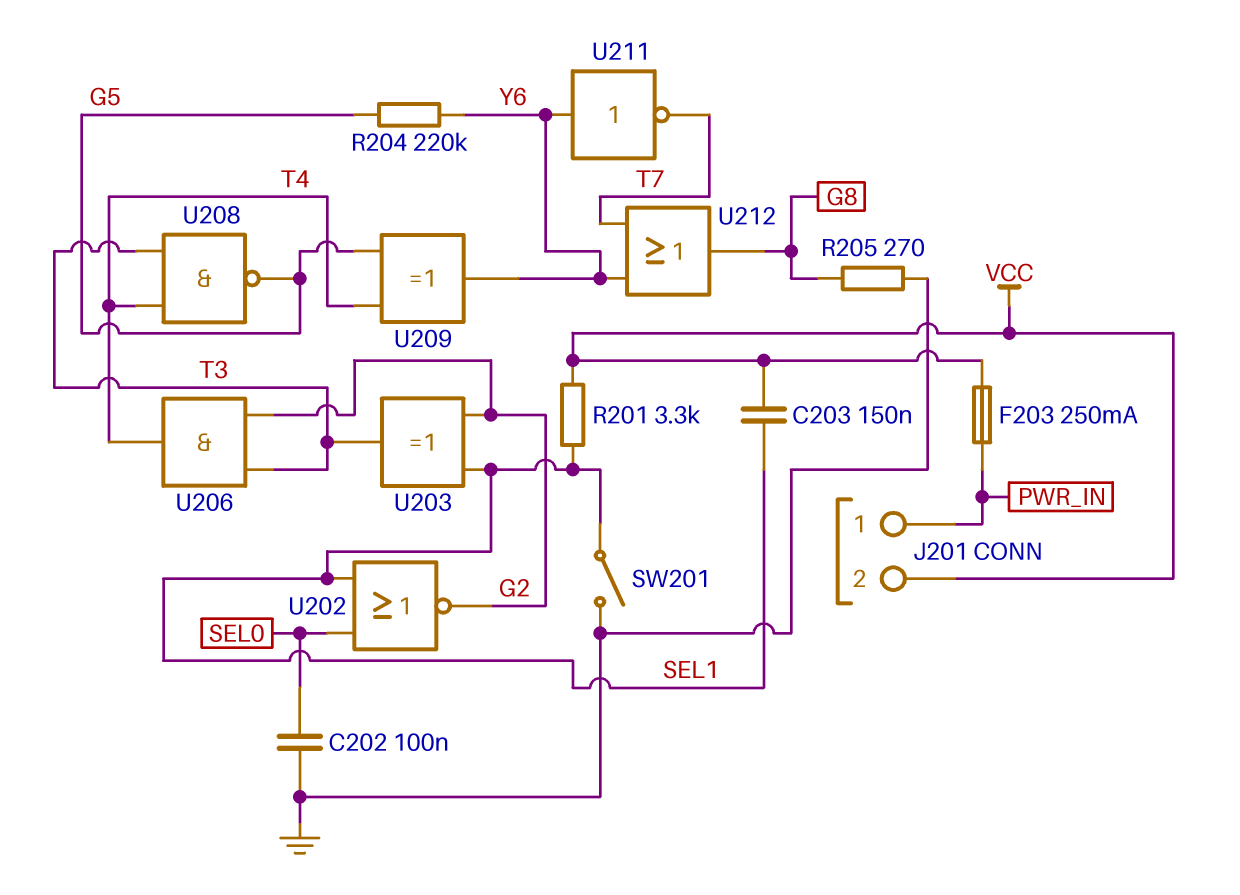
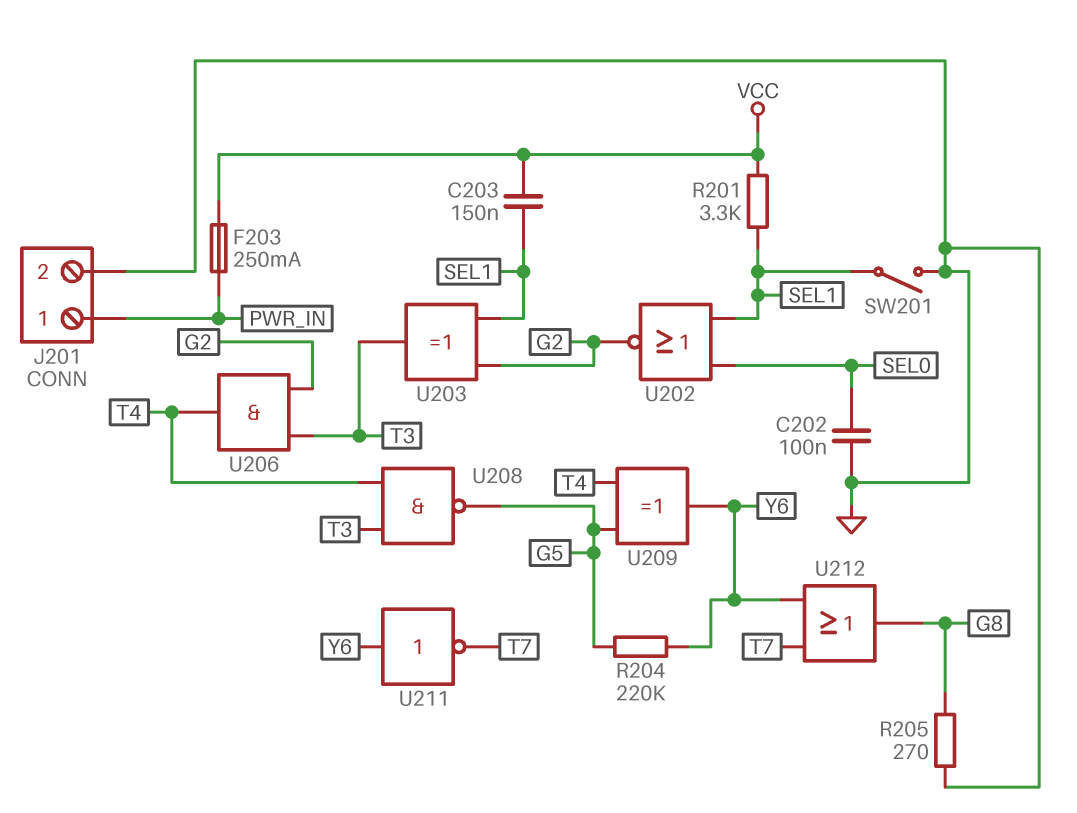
J201 pin 2: VCC -> GND

